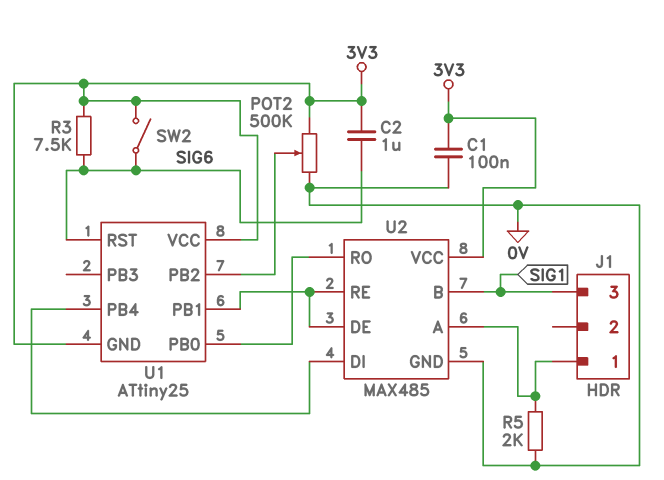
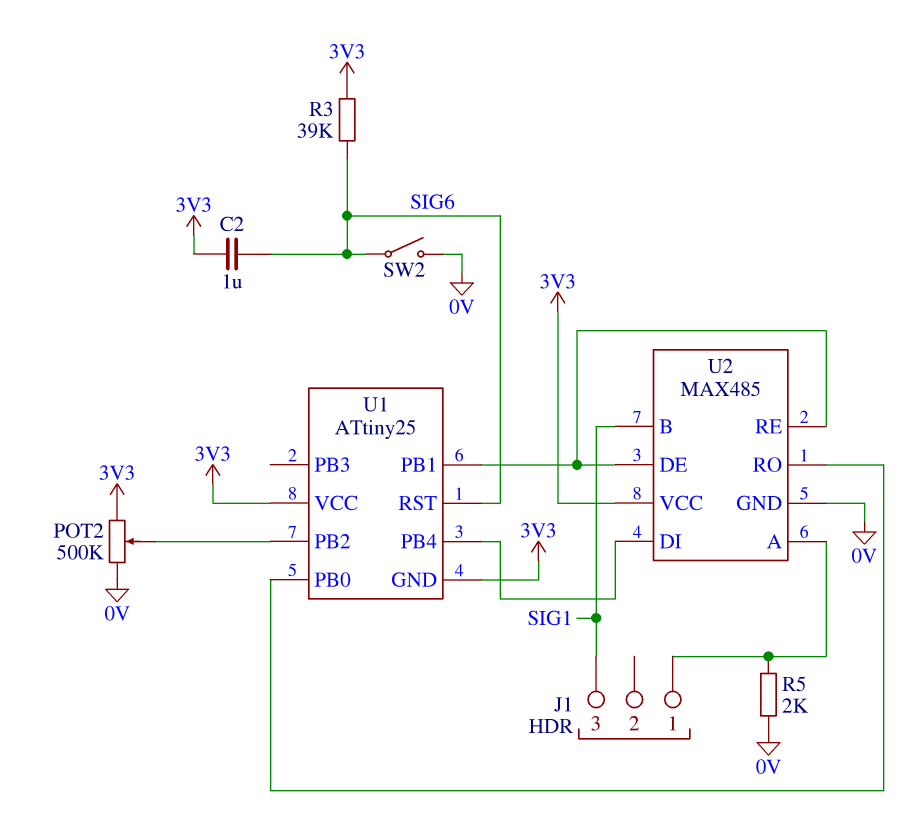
C1: 100nF (0V, 3V3) -> none
R3: 7.5k (3V3, SIG6) -> 39k (3V3, SIG6)
SW2: switch (3V3, SIG6) -> switch (0V, SIG6)

